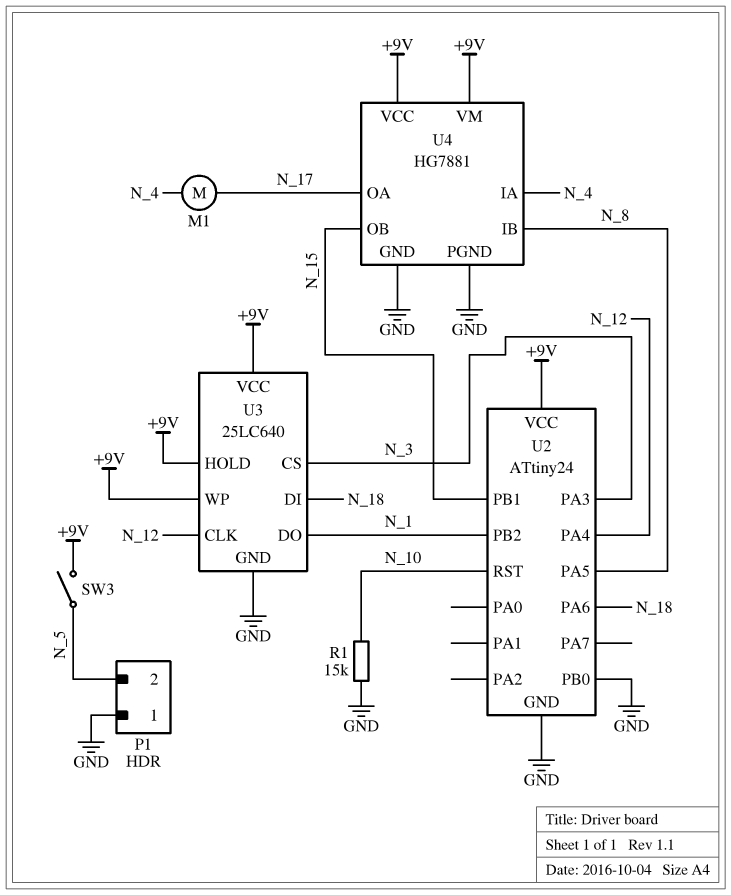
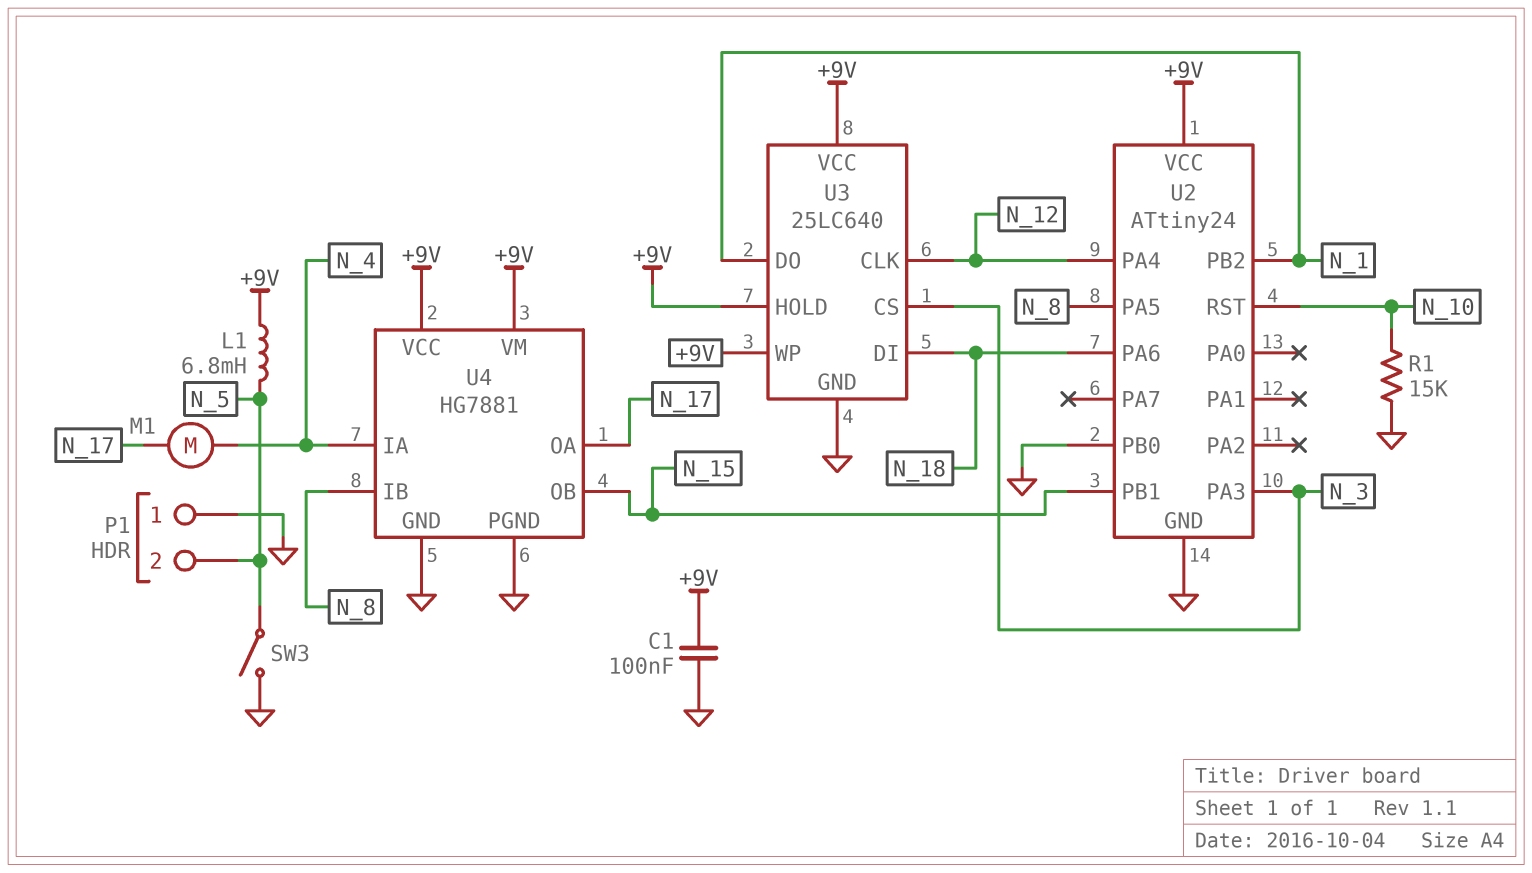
C1: none -> 100nF (+9V, GND)
L1: none -> 6.8mH (+9V, N_5)
SW3: switch (+9V, N_5) -> switch (GND, N_5)

